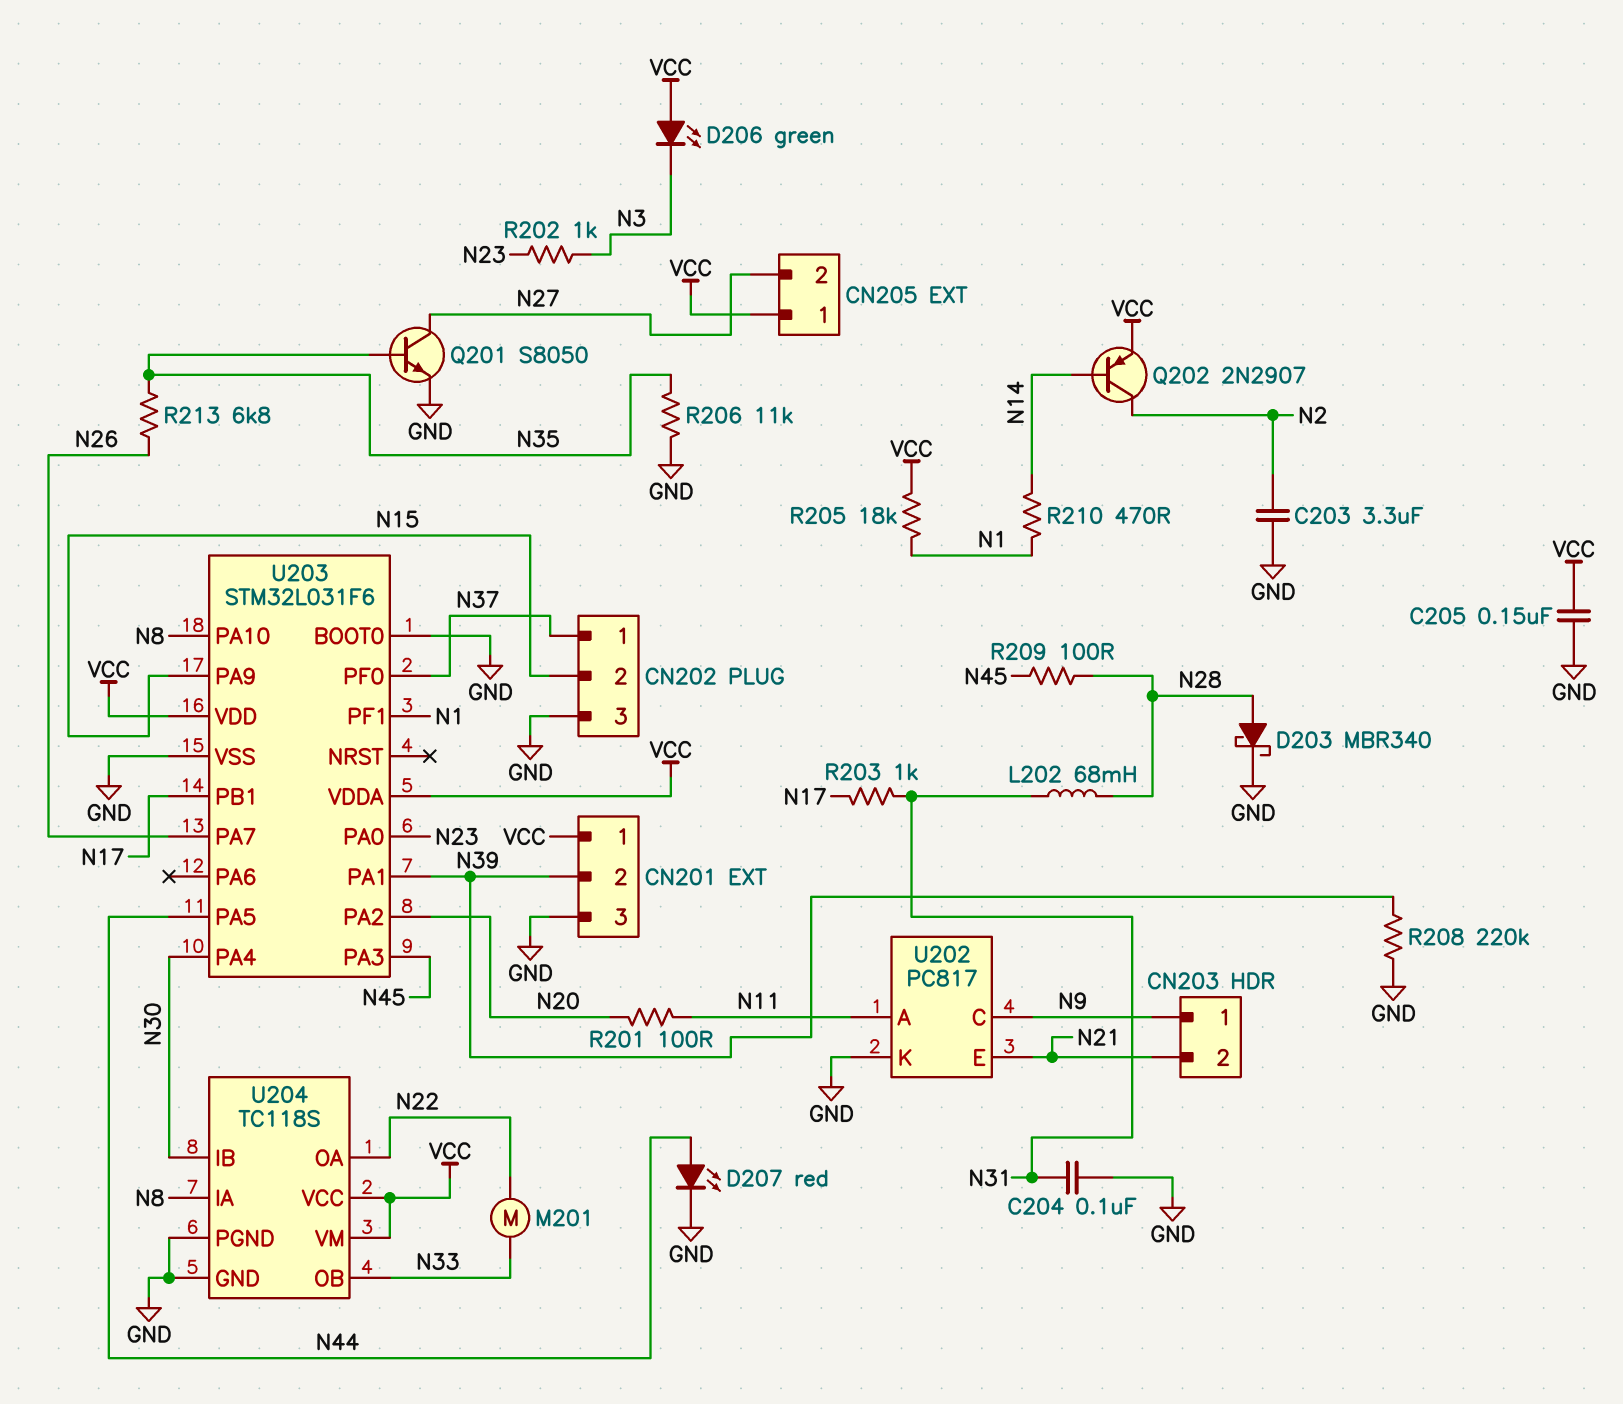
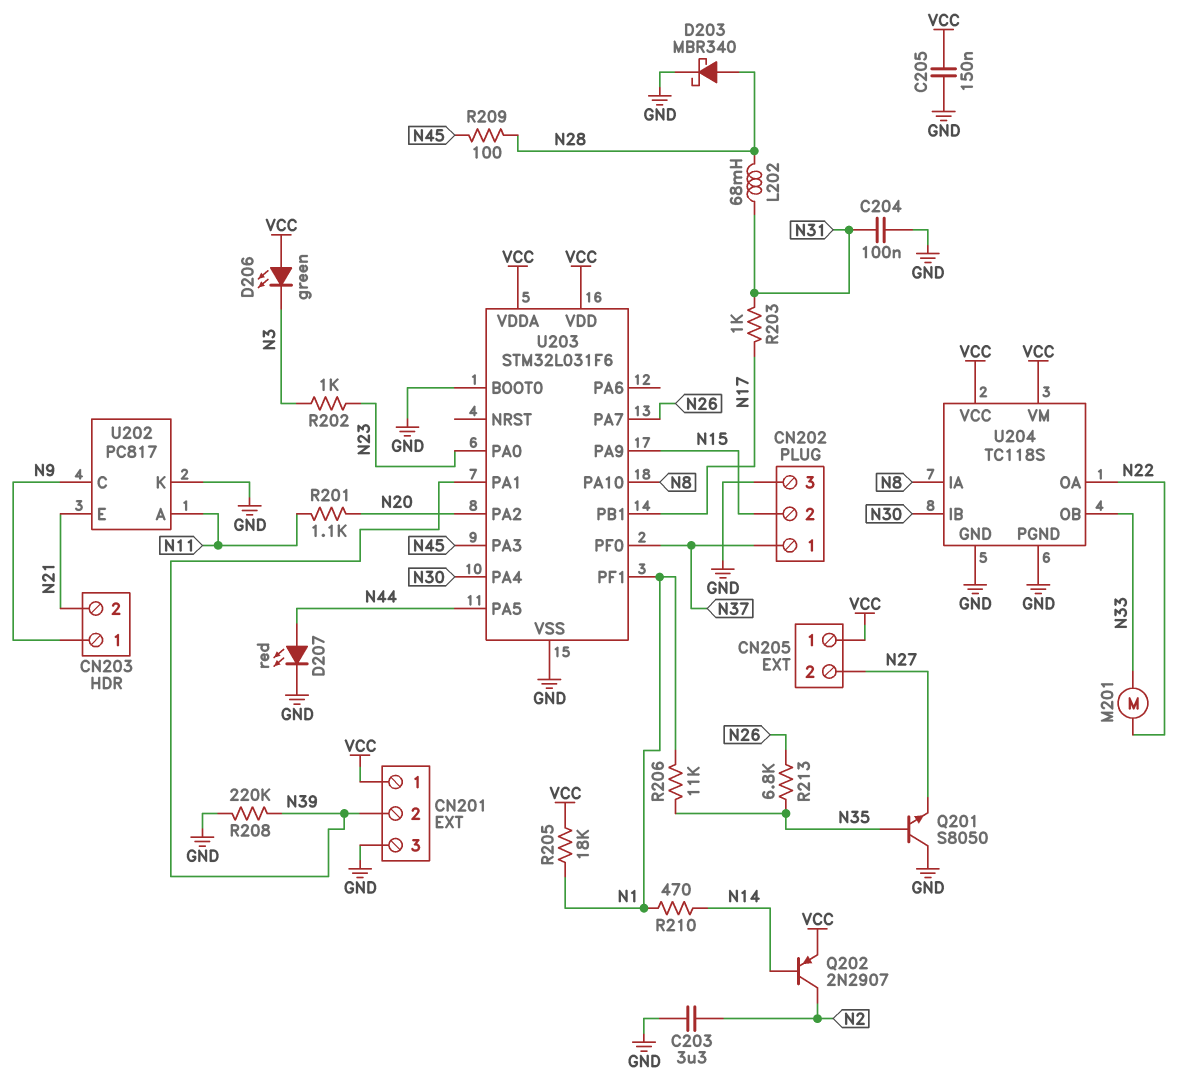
Q201: NPN S8050 (B N35, C N27, E GND) -> NPN S8050 (B N35, C GND, E N27)
R201: 100 (N11, N20) -> 1.1k (N11, N20)
R206: 11k (GND, N35) -> 11k (N1, N35)

